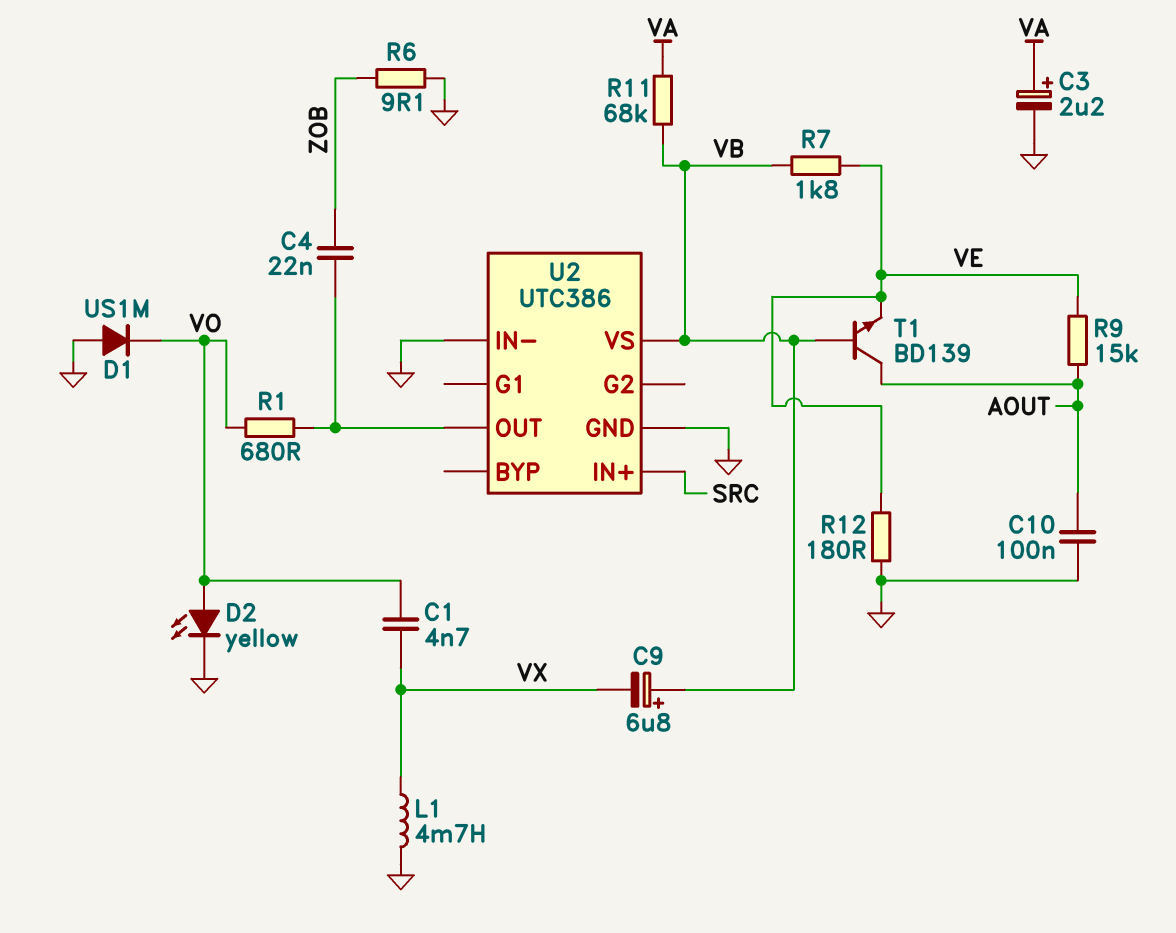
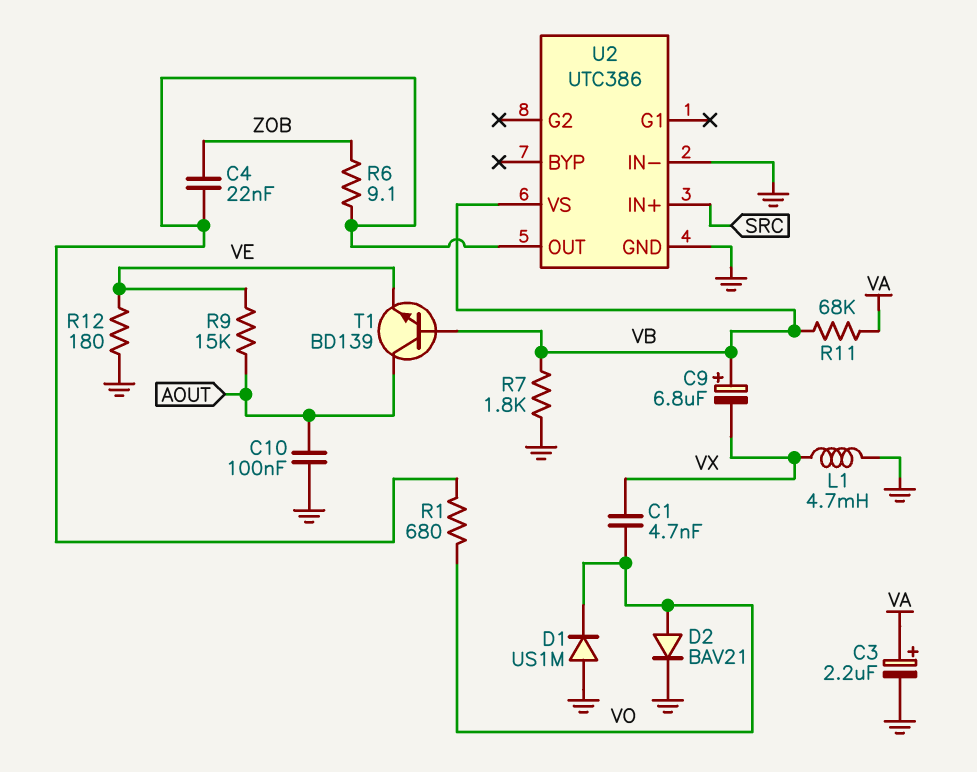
D2: LED yellow (A VO, K GND) -> diode BAV21 (A VO, K GND)
R6: 9.1 (GND, ZOB) -> 9.1 (U2/OUT, ZOB)
R7: 1.8k (VB, VE) -> 1.8k (GND, VB)

